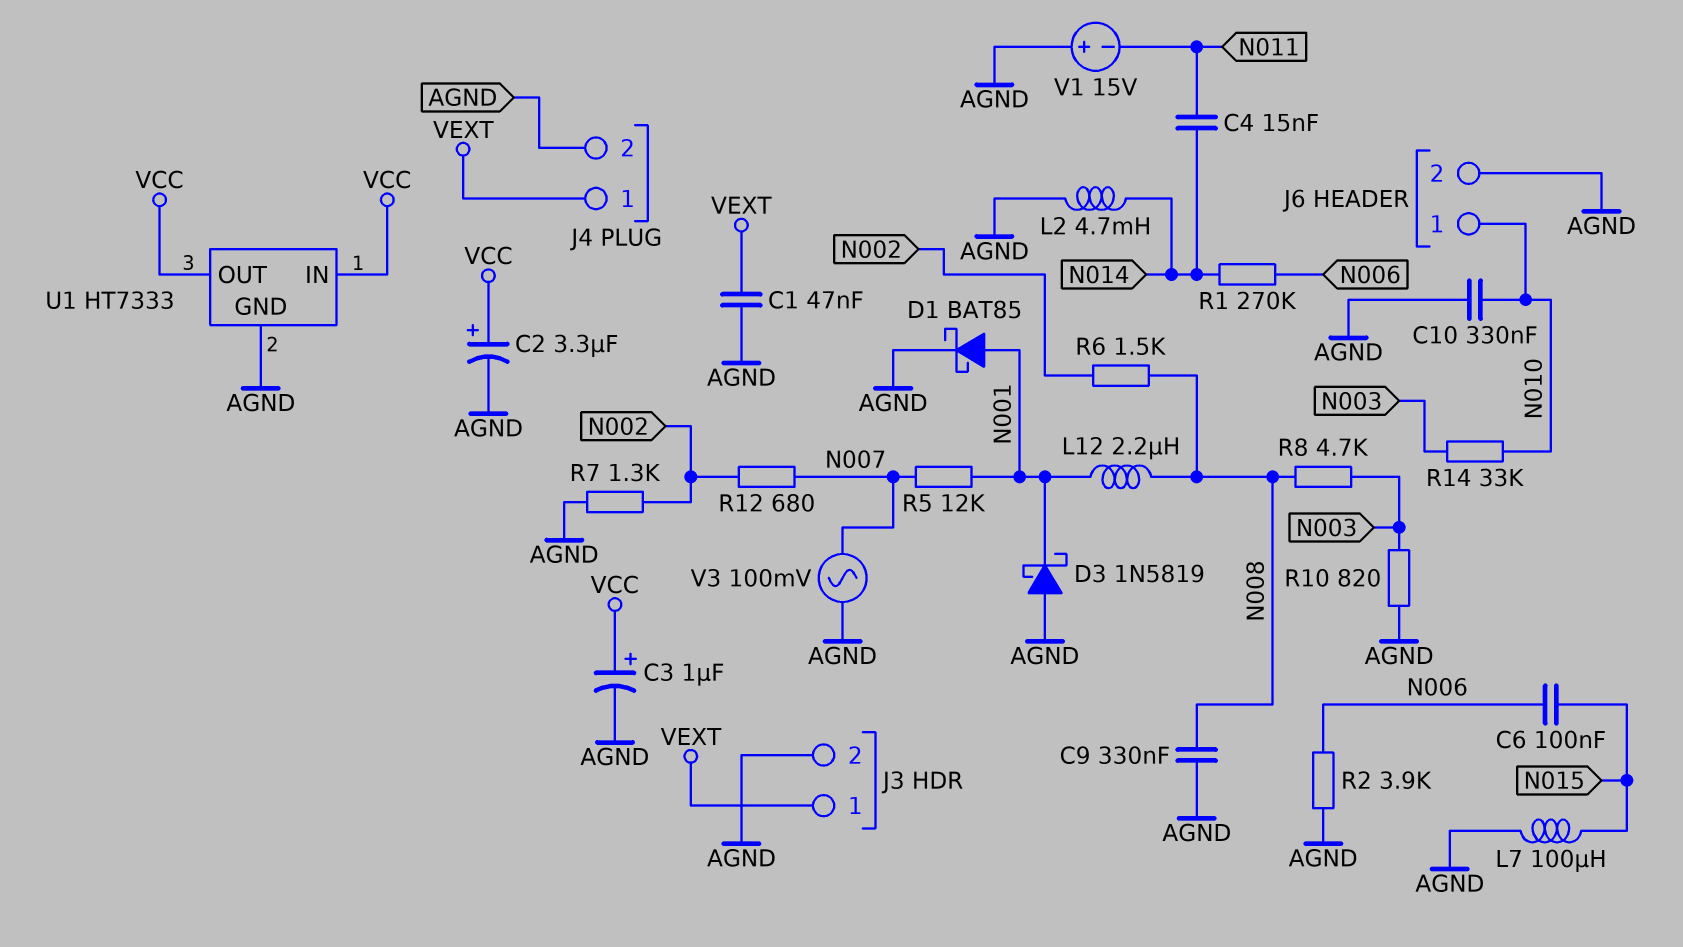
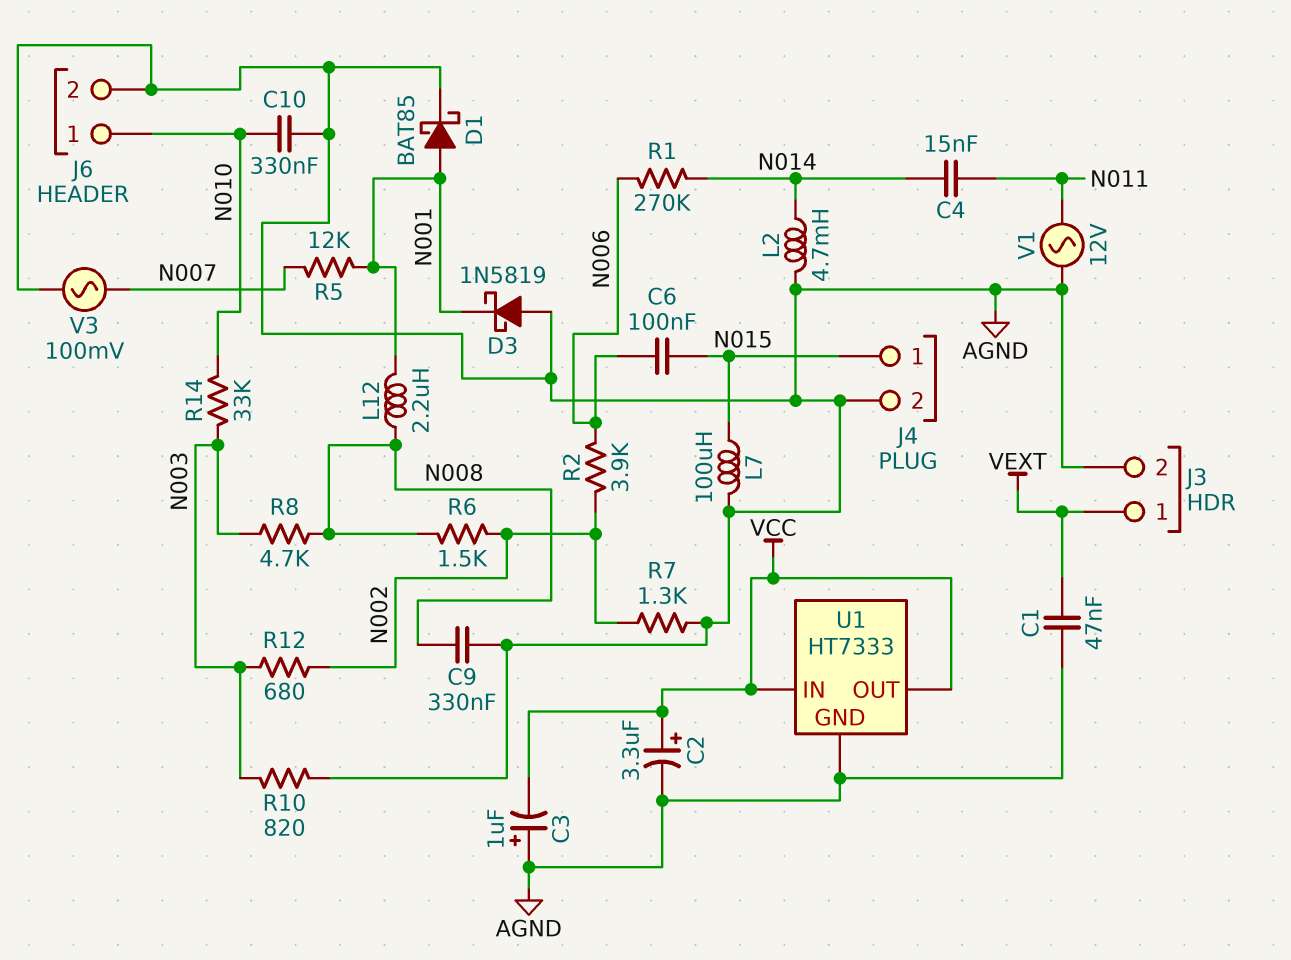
C3: 1uF (plus VCC, minus AGND) -> 1uF (plus AGND, minus VCC)
J4 pin 1: VEXT -> N015
R2: 3.9k (AGND, N006) -> 3.9k (N002, N006)
R12: 680 (N002, N007) -> 680 (N002, N003)
V1: 15V (plus AGND, minus N011) -> AC 12V (AGND, N011)

